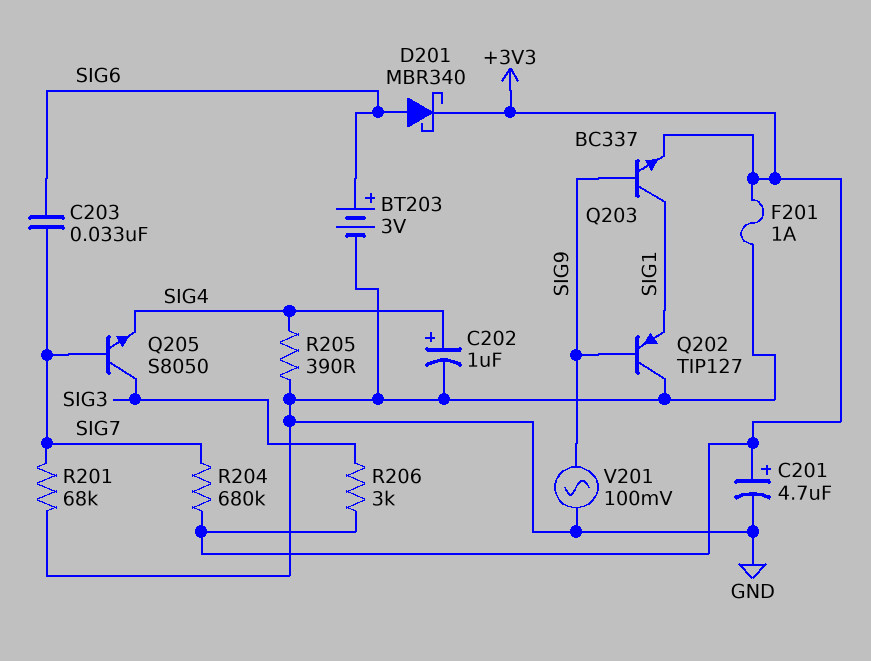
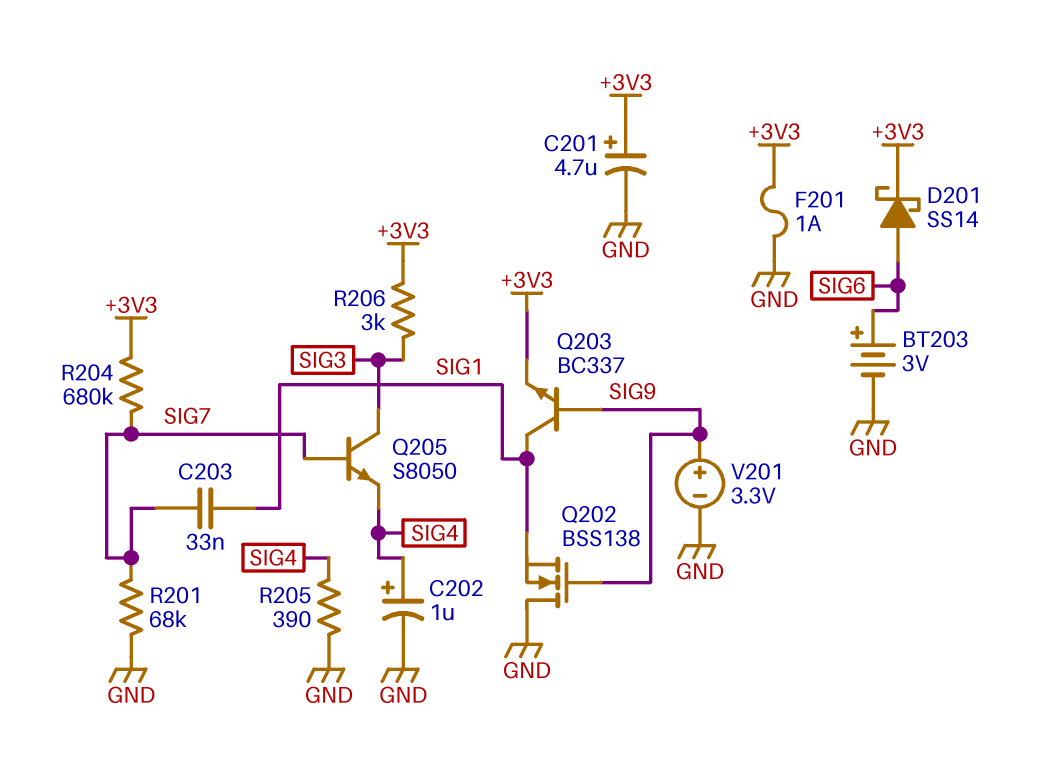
C203: 33nF (SIG6, SIG7) -> 33nF (SIG1, SIG7)
D201: schottky MBR340 (A SIG6, K +3V3) -> schottky SS14 (A SIG6, K +3V3)
Q202: PNP TIP127 (B SIG9, C GND, E SIG1) -> NMOS BSS138 (G SIG9, D GND, S SIG1)
V201: AC 100mV (GND, SIG9) -> 3.3V (plus SIG9, minus GND)

